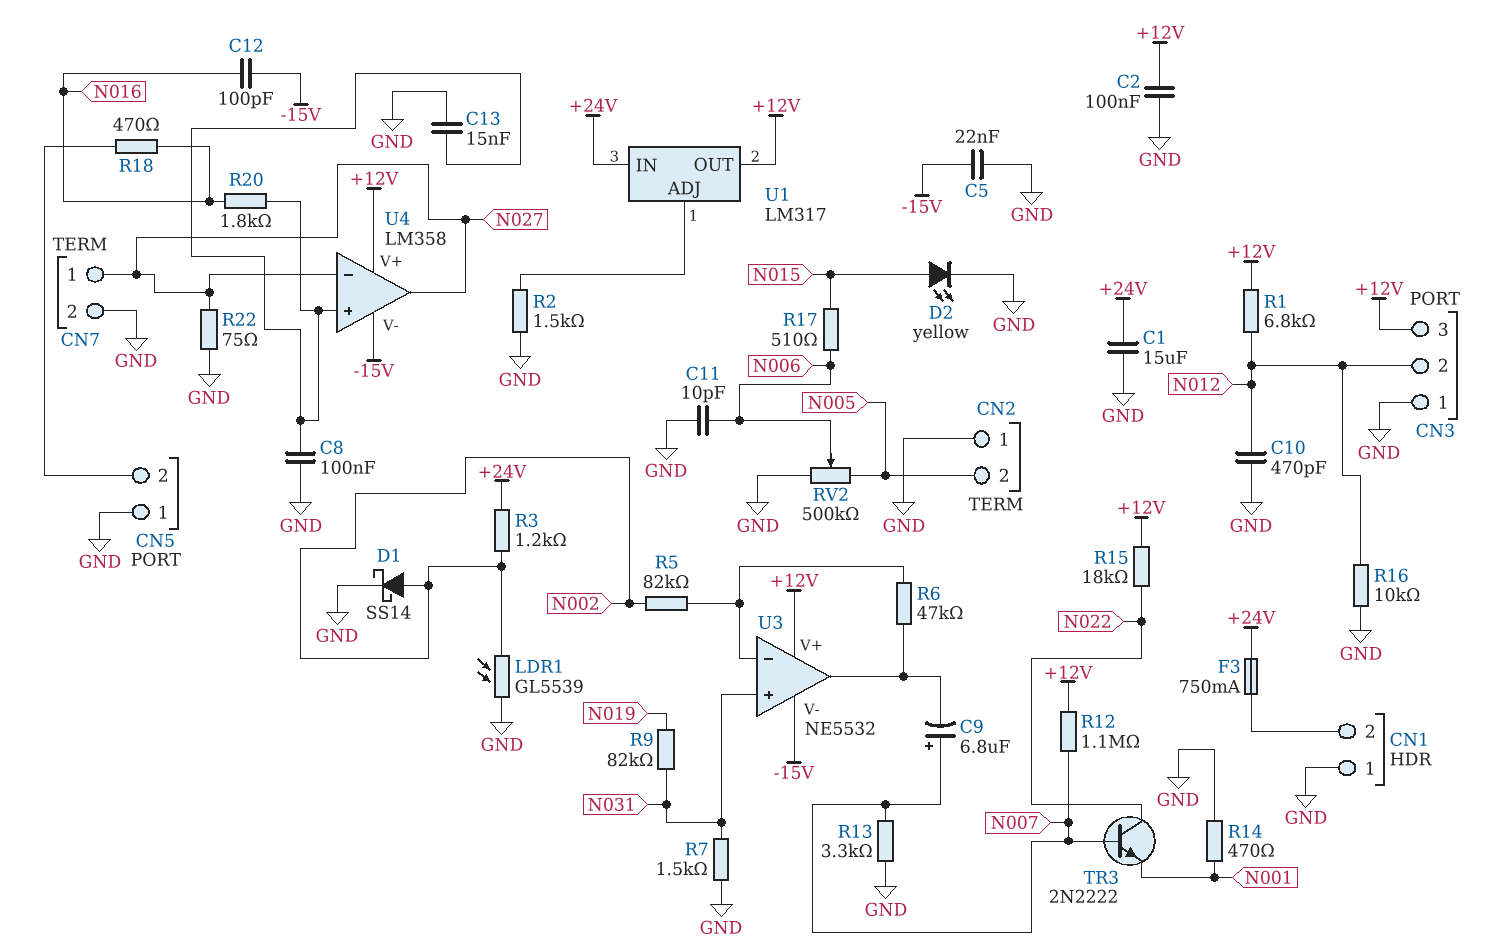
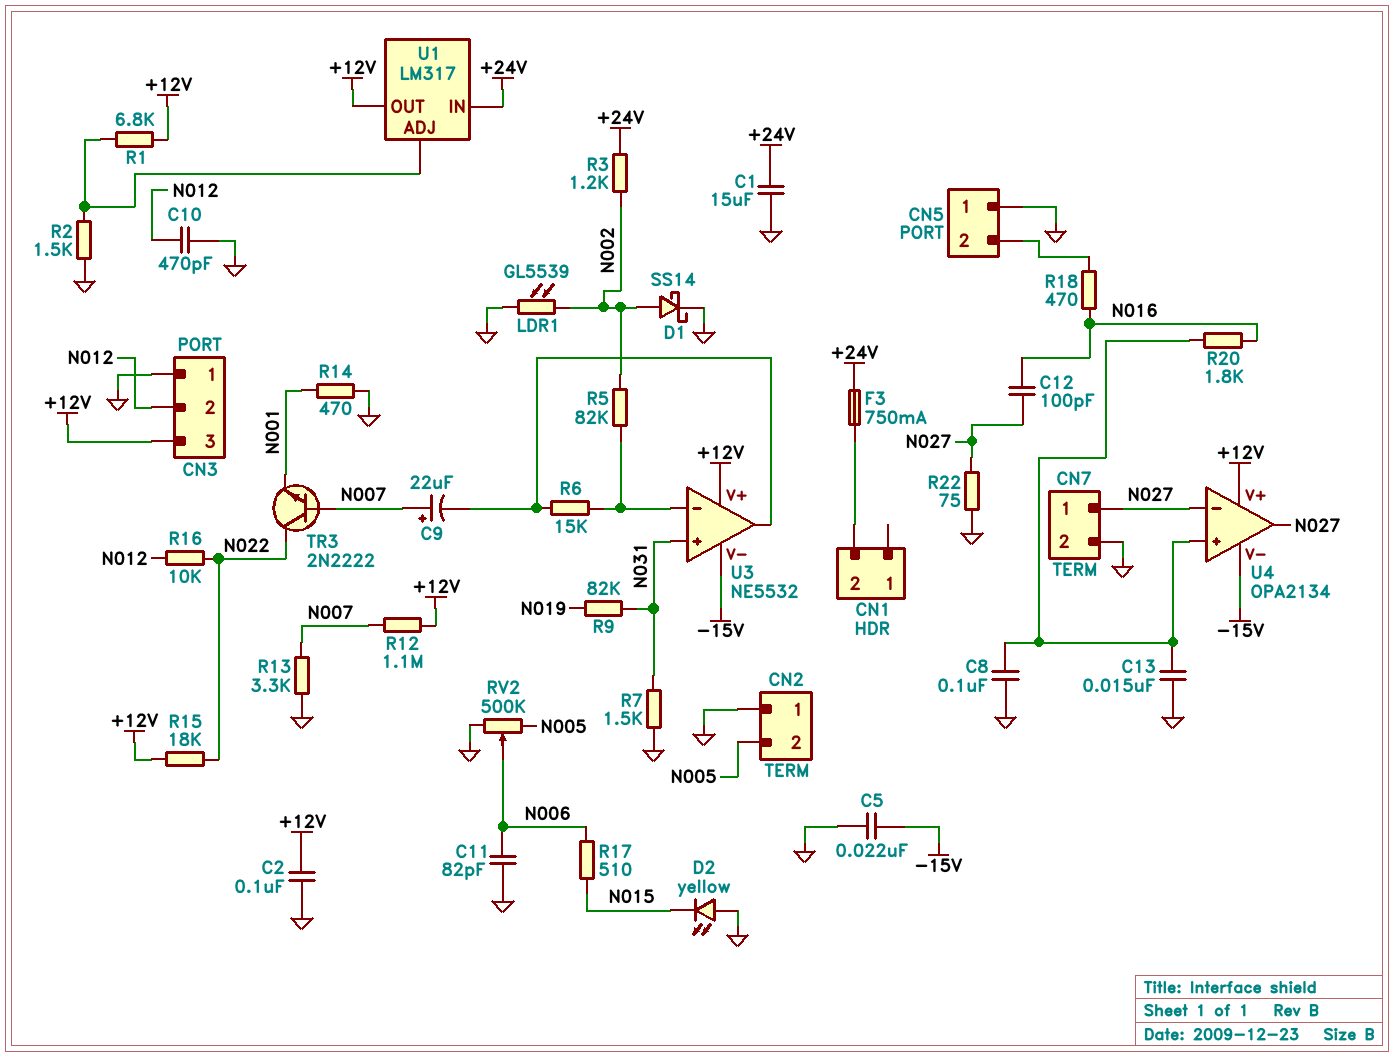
C9: 6.8uF (plus N007, minus U3/out) -> 22uF (plus N007, minus U3/out)
C11: 10pF (GND, N006) -> 82pF (GND, N006)
C12: 100pF (-15V, N016) -> 100pF (N016, N027)
CN1 pin 1: GND -> none
D2: LED yellow (A N015, K GND) -> LED yellow (A GND, K N015)
R1: 6.8k (+12V, N012) -> 6.8k (+12V, U1/ADJ)
R6: 47k (U3/in-, U3/out) -> 15k (U3/in-, U3/out)
R16: 10k (GND, N012) -> 10k (N012, N022)
U4: LM358 -> OPA2134

